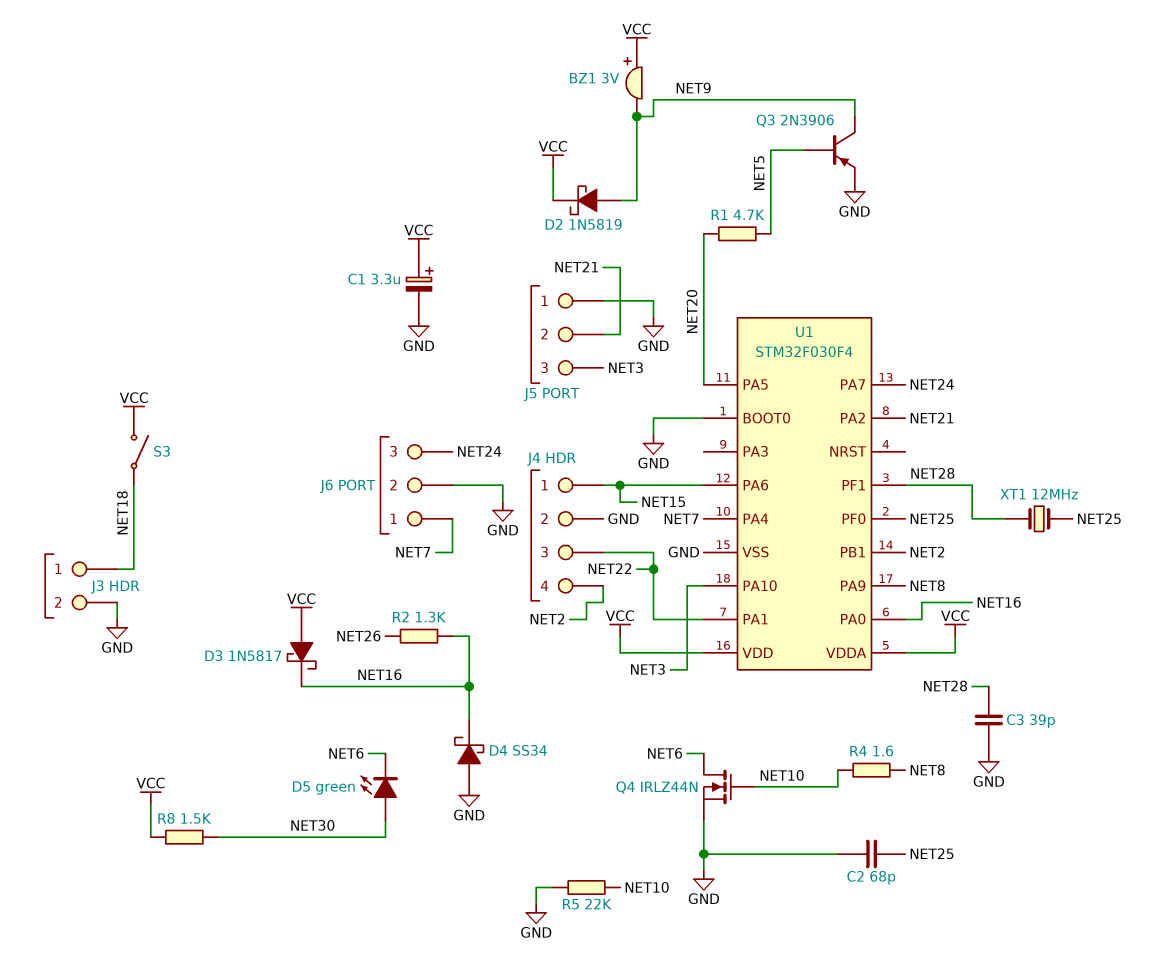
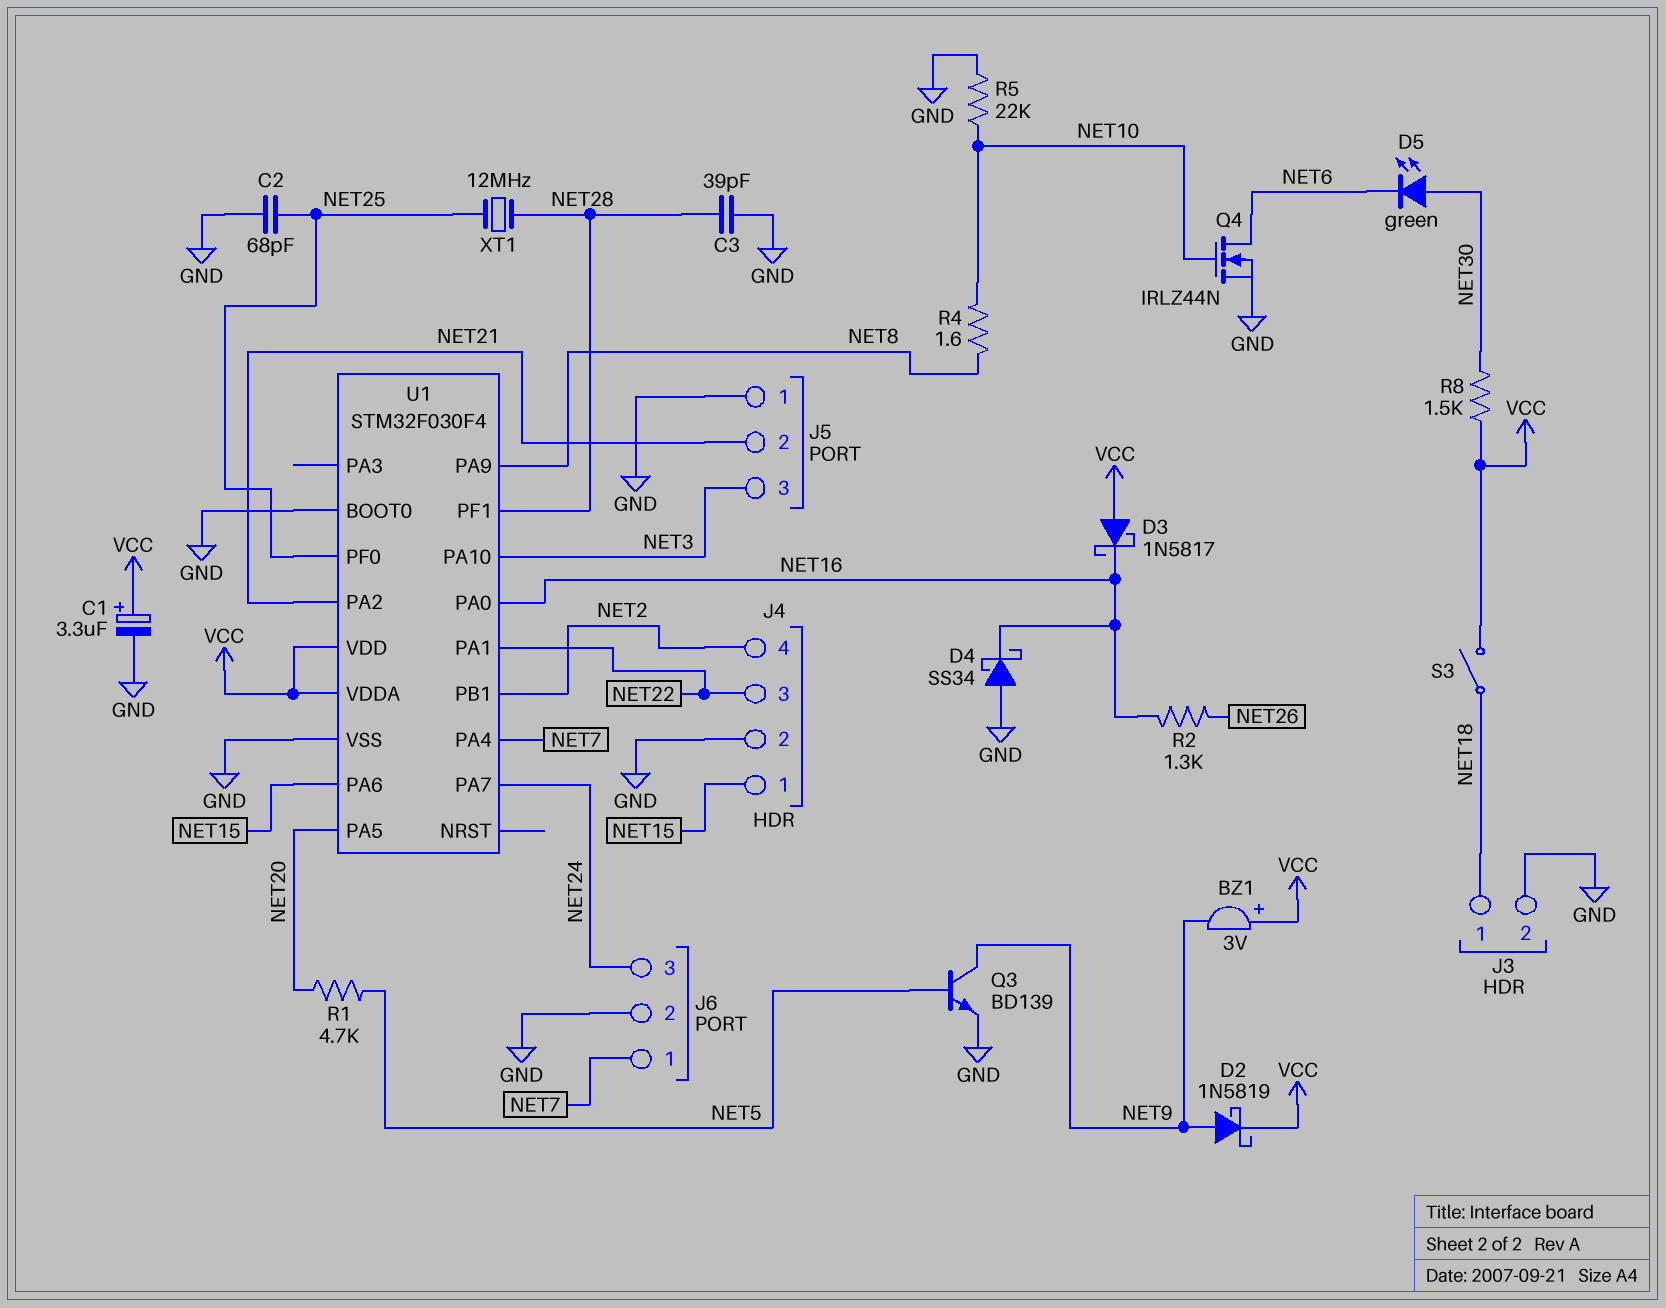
Q3: PNP 2N3906 (B NET5, C NET9, E GND) -> NPN BD139 (B NET5, C NET9, E GND)

